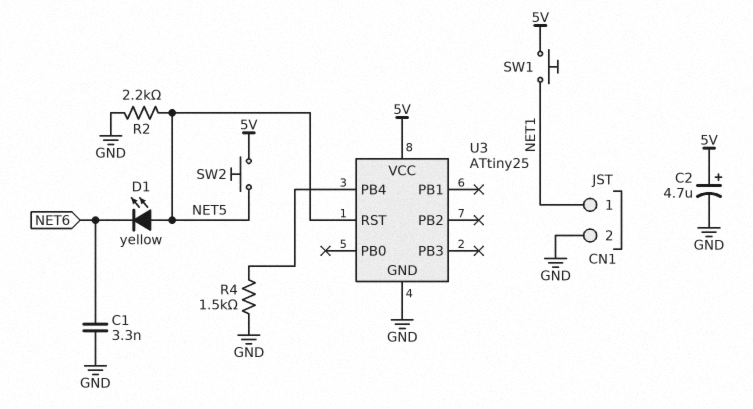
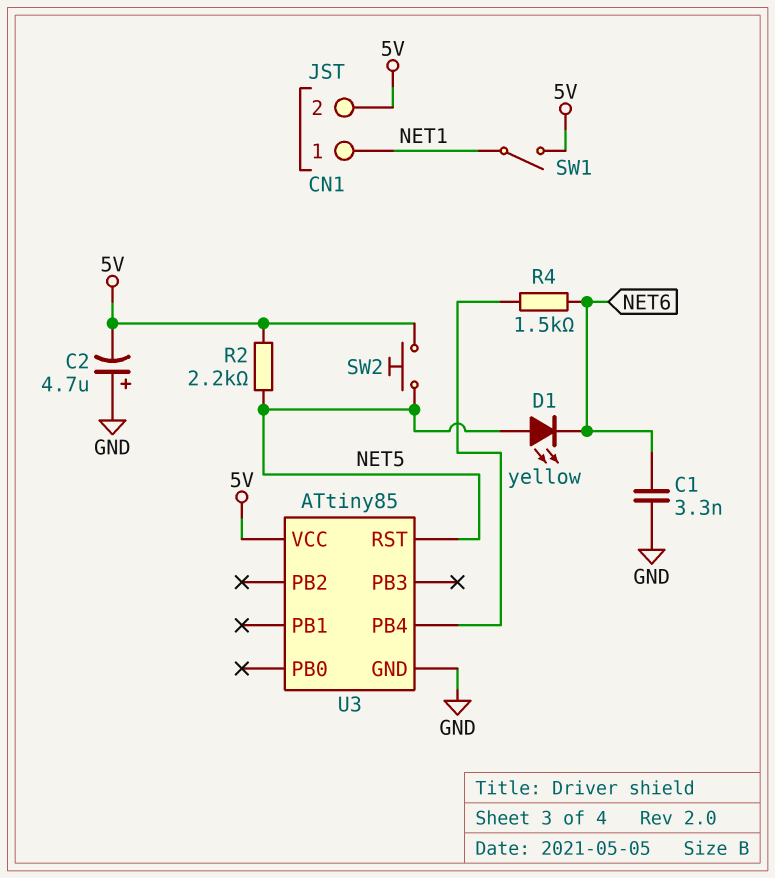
C2: 4.7uF (plus 5V, minus GND) -> 4.7uF (plus GND, minus 5V)
CN1 pin 2: GND -> 5V
R2: 2.2k (GND, NET5) -> 2.2k (5V, NET5)
R4: 1.5k (GND, U3/PB4) -> 1.5k (NET6, U3/PB4)
SW1: button (5V, NET1) -> switch (5V, NET1)
U3: ATtiny25 -> ATtiny85

